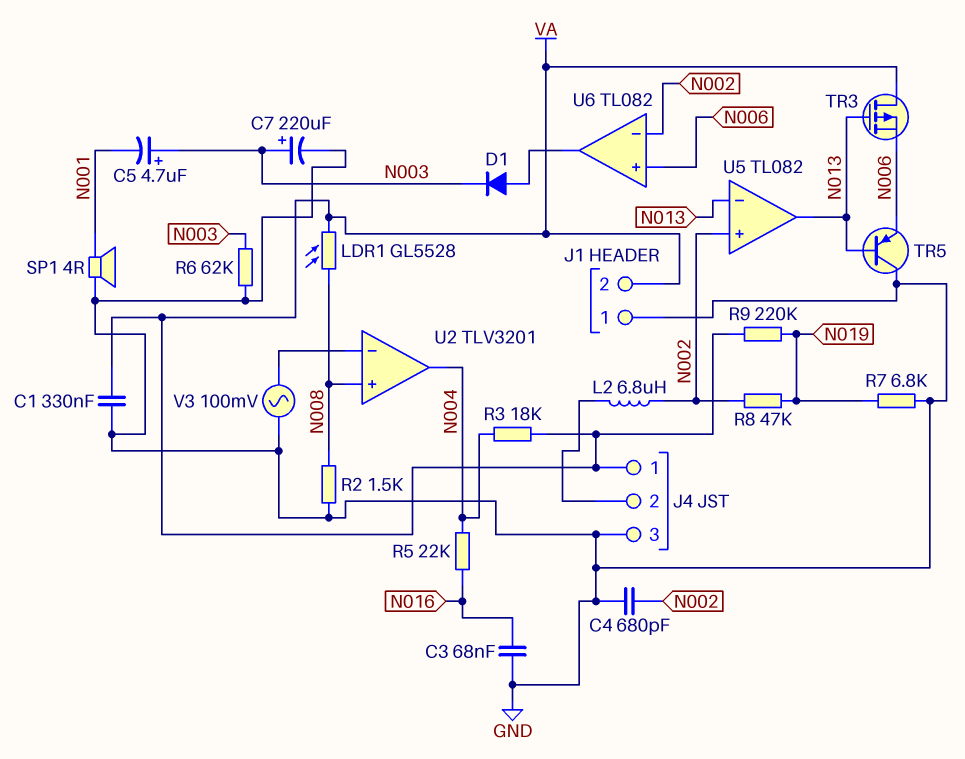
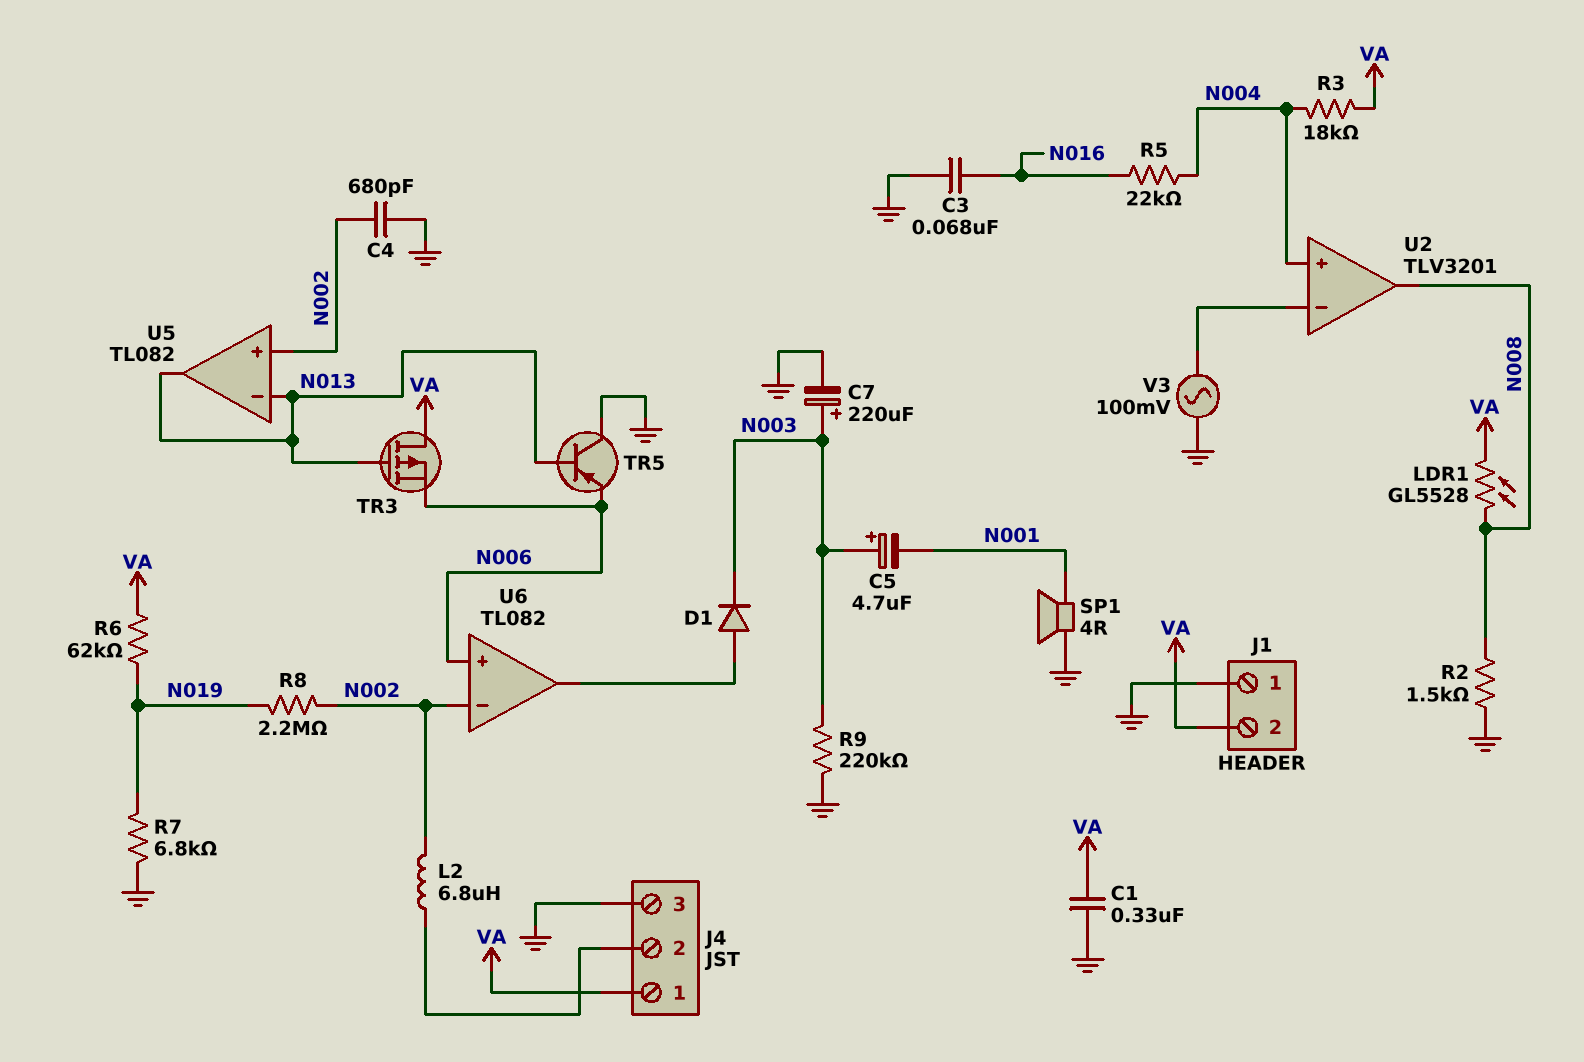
R6: 62k (GND, N003) -> 62k (N019, VA)
R8: 47k (N002, N019) -> 2.2M (N002, N019)
R9: 220k (N019, VA) -> 220k (GND, N003)
U2 pin in+: N008 -> N004
U2 pin out: N004 -> N008

